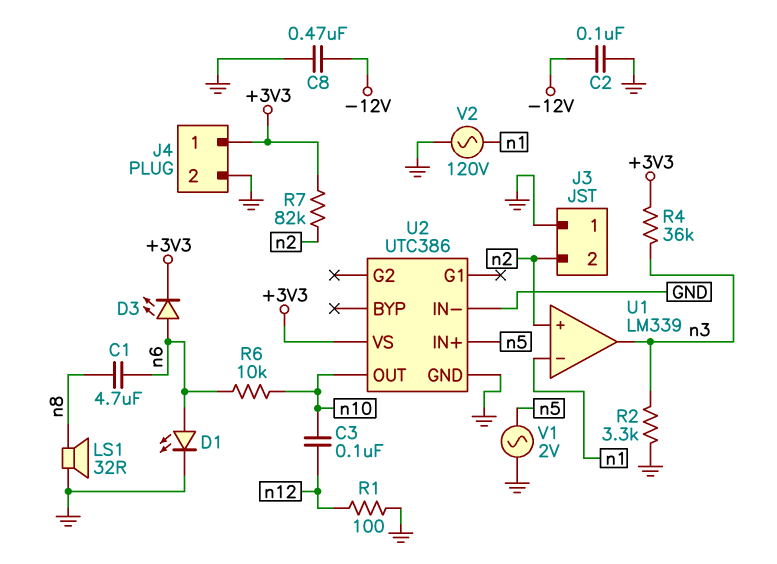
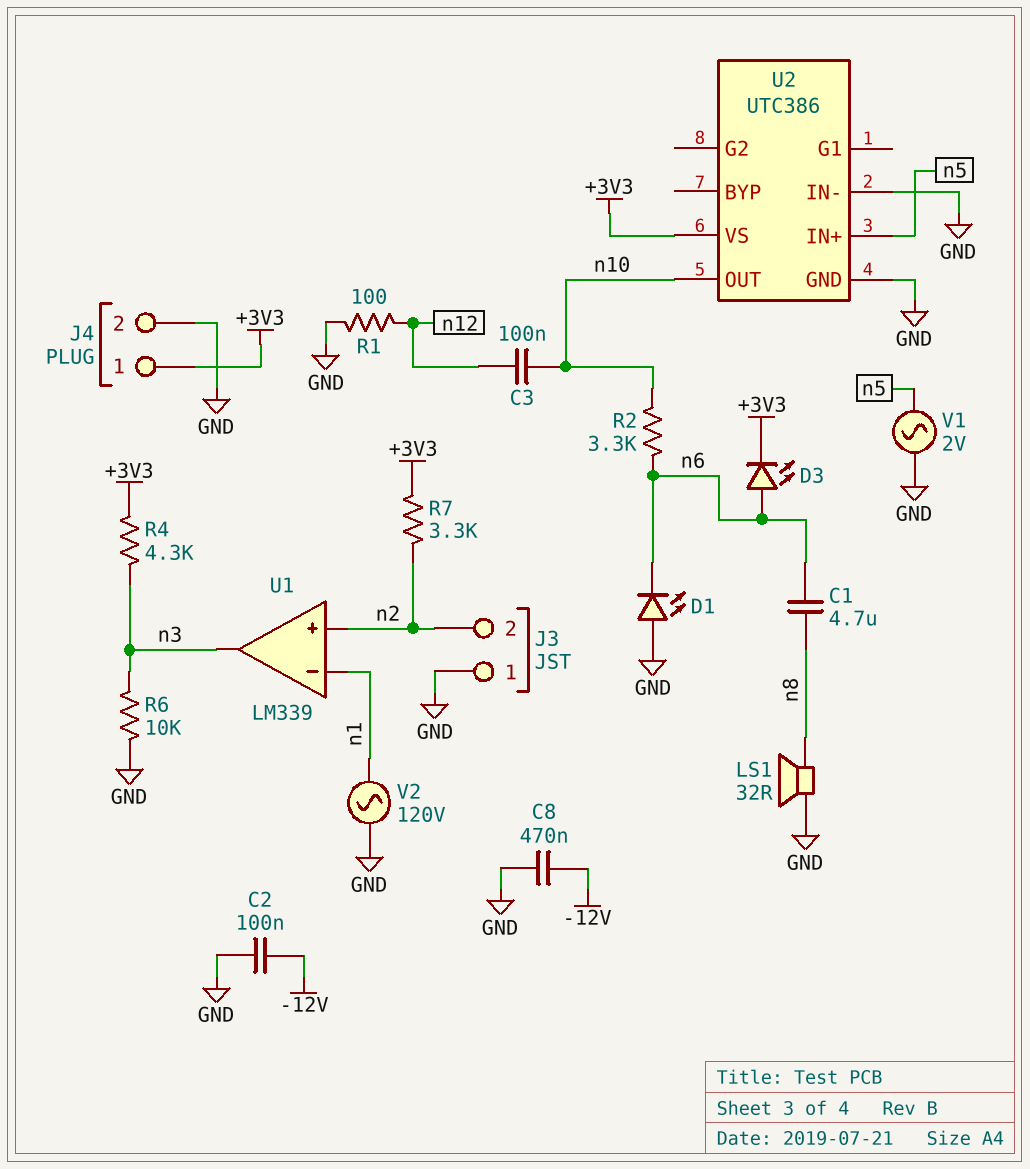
D1: LED (A n6, K GND) -> LED (A GND, K n6)
R2: 3.3k (GND, n3) -> 3.3k (n6, n10)
R4: 36k (+3V3, n3) -> 4.3k (+3V3, n3)
R6: 10k (n6, n10) -> 10k (GND, n3)
R7: 82k (+3V3, n2) -> 3.3k (+3V3, n2)

